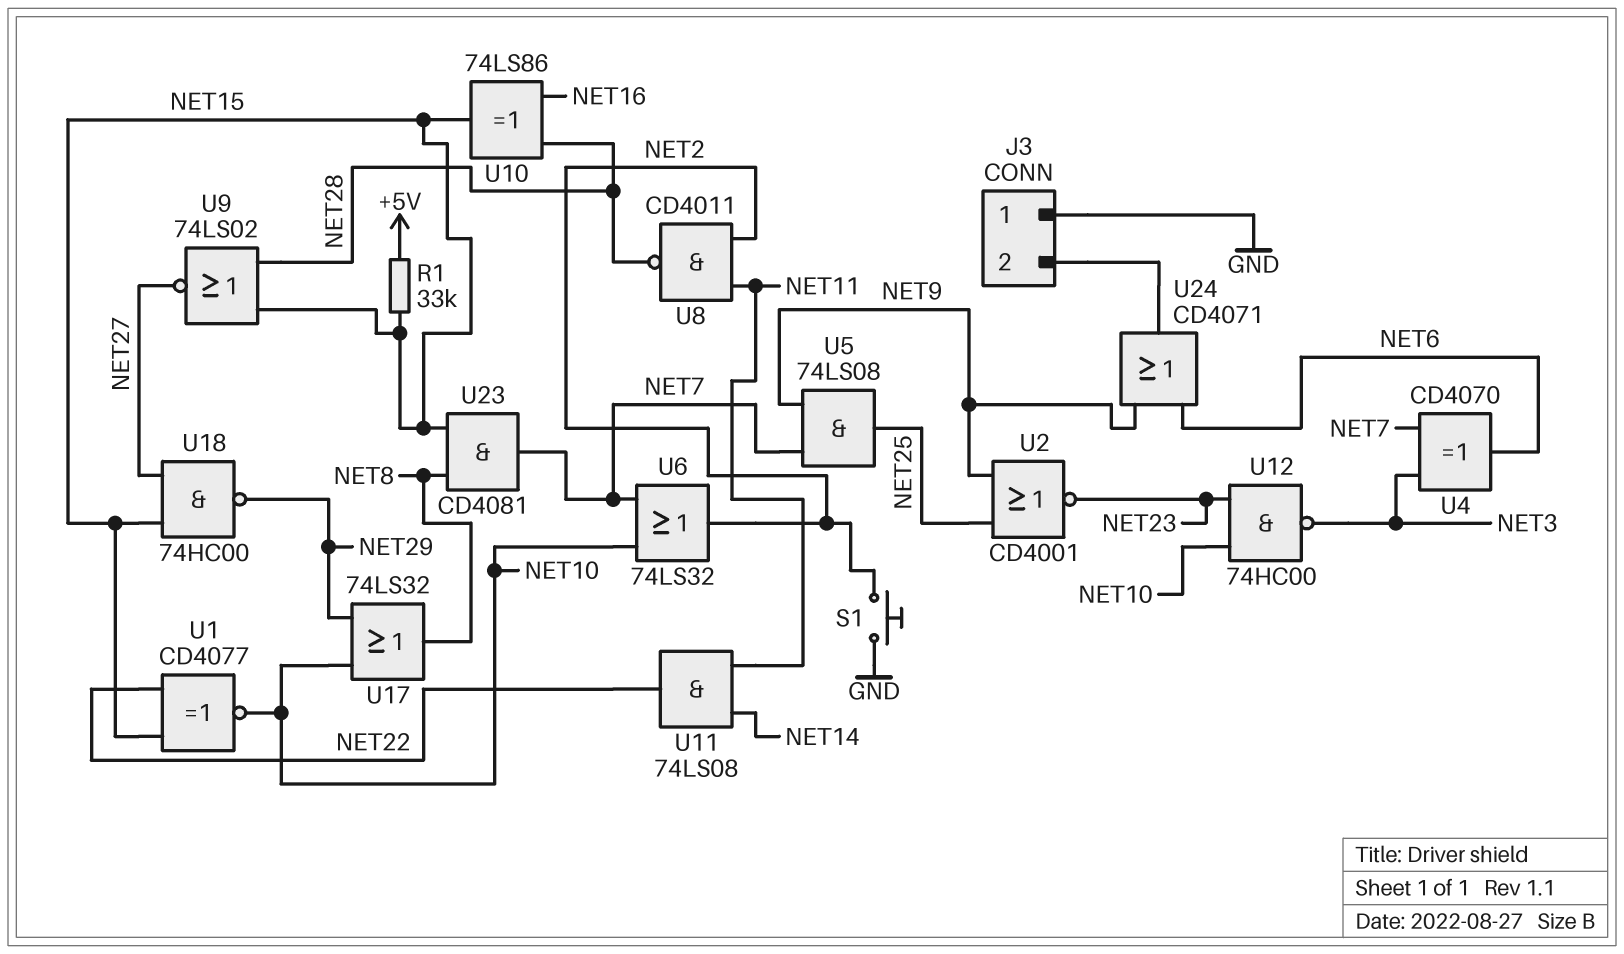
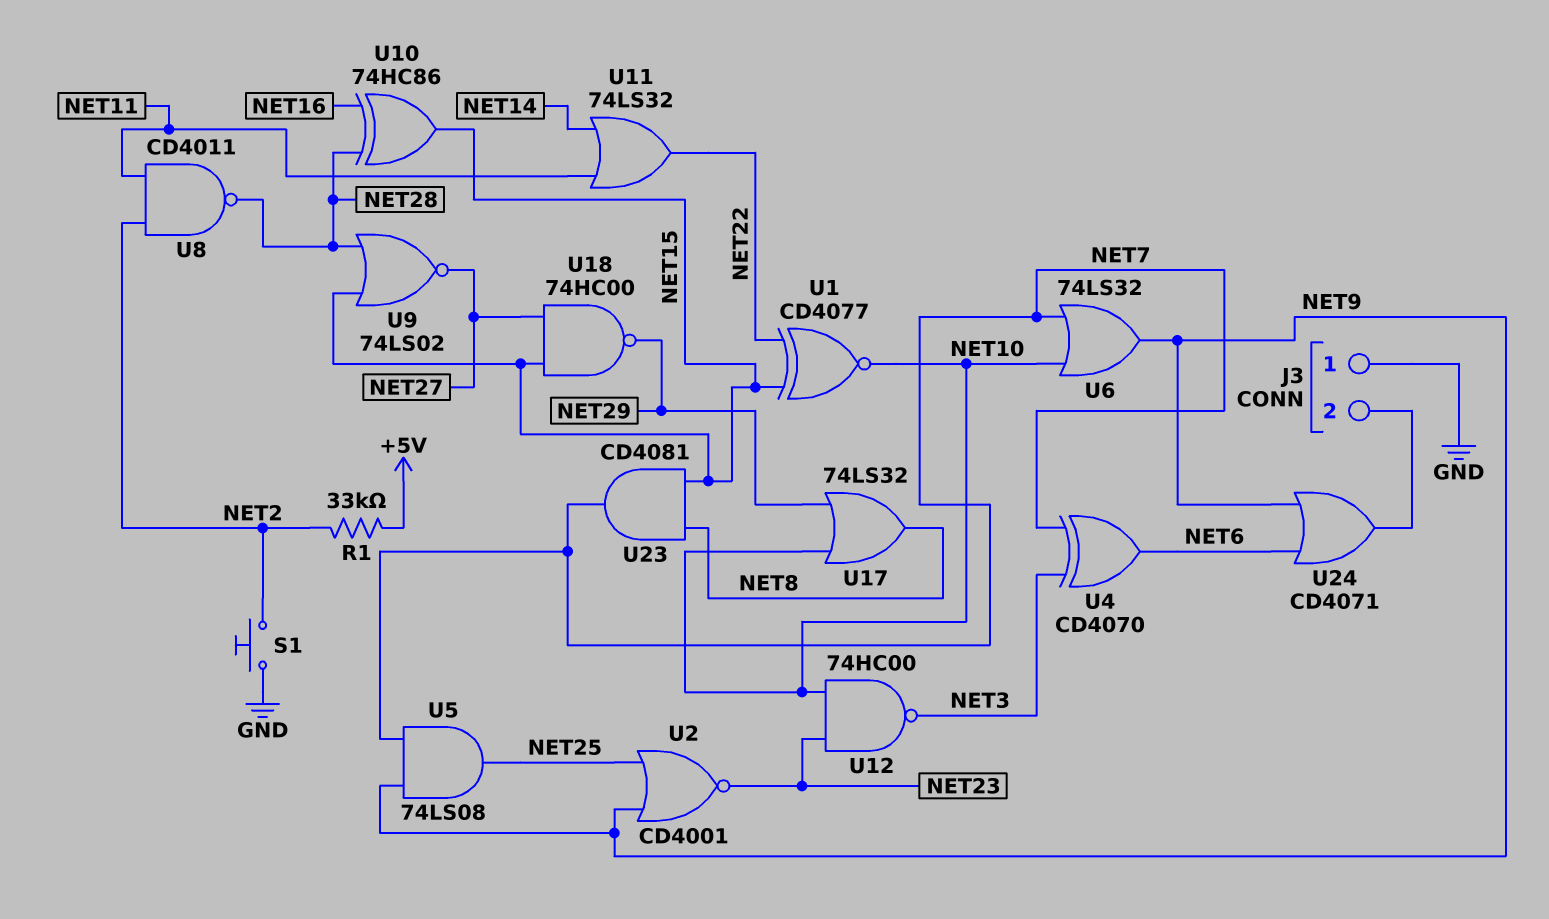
R1: 33k (+5V, NET15) -> 33k (+5V, NET2)
U6: OR 74LS32 (in NET7, in NET10, out NET2) -> OR 74LS32 (in NET7, in NET10, out NET9)
U10: XOR 74LS86 (in NET16, in NET28, out NET15) -> XOR 74HC86 (in NET16, in NET28, out NET15)
U11: AND 74LS08 (in NET11, in NET14, out NET22) -> OR 74LS32 (in NET11, in NET14, out NET22)

